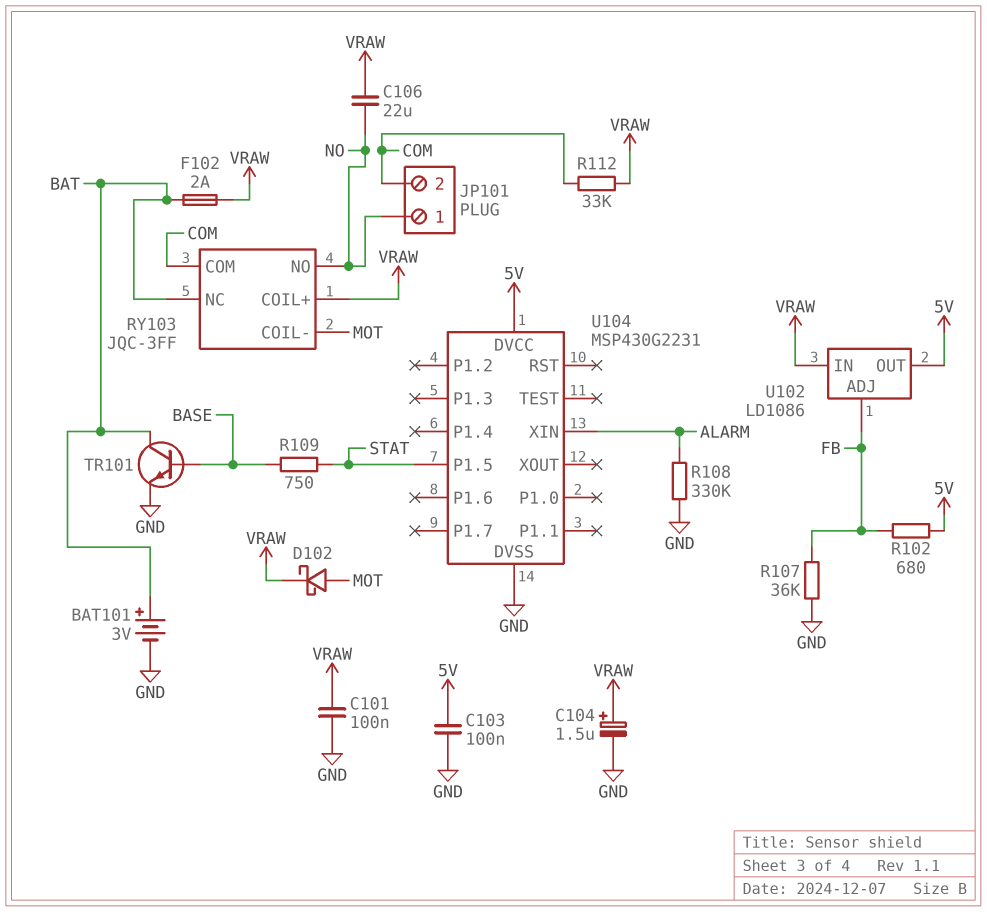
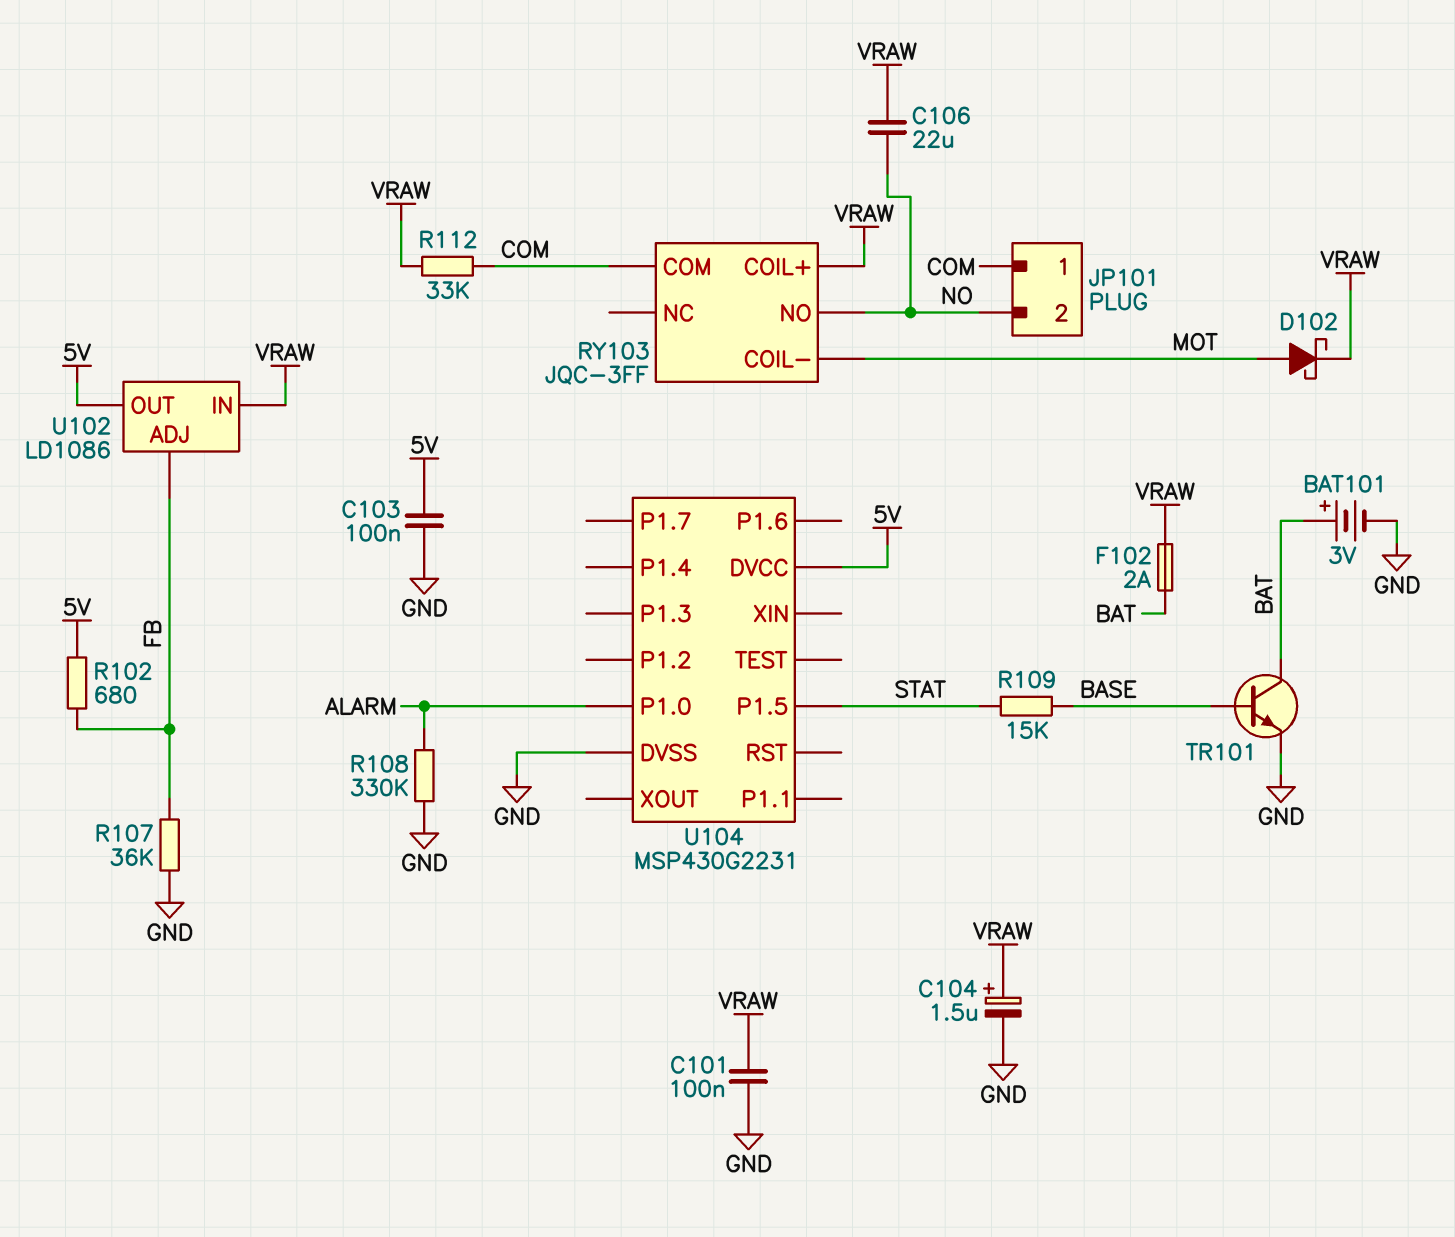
JP101 pin 1: NO -> COM
JP101 pin 2: COM -> NO
R109: 750 (BASE, STAT) -> 15k (BASE, STAT)
RY103 pin NC: BAT -> none
U104 pin P1.0: none -> ALARM
U104 pin XIN: ALARM -> none

